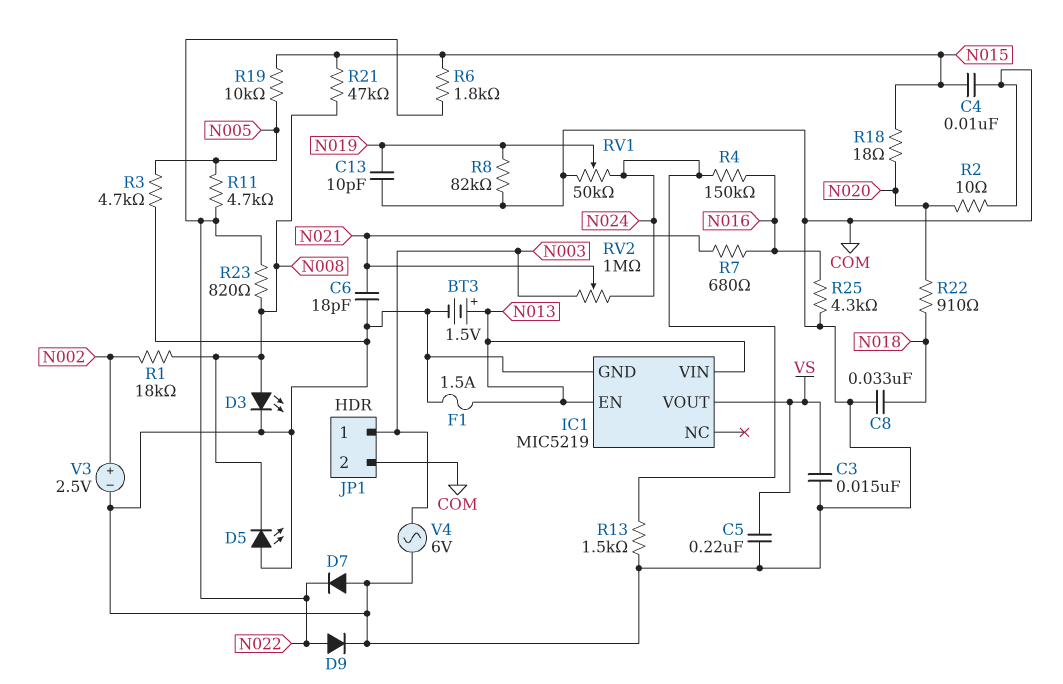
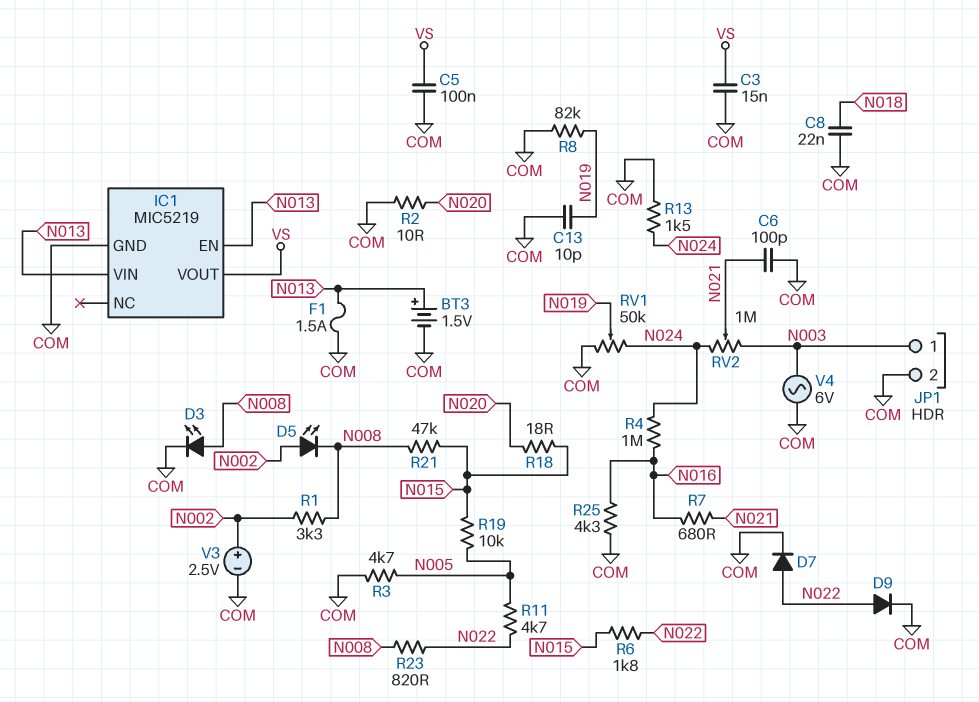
C4: 10nF (COM, N015) -> none
C5: 220nF (COM, VS) -> 100nF (COM, VS)
C6: 18pF (COM, N021) -> 100pF (COM, N021)
C8: 33nF (COM, N018) -> 22nF (COM, N018)
D5: LED (A COM, K N008) -> LED (A N002, K N008)
D7: diode (A COM, K N022) -> diode (A N022, K COM)
R1: 18k (N002, N008) -> 3.3k (N002, N008)
R4: 150k (N016, N024) -> 1M (N016, N024)
R22: 910 (N018, N020) -> none

